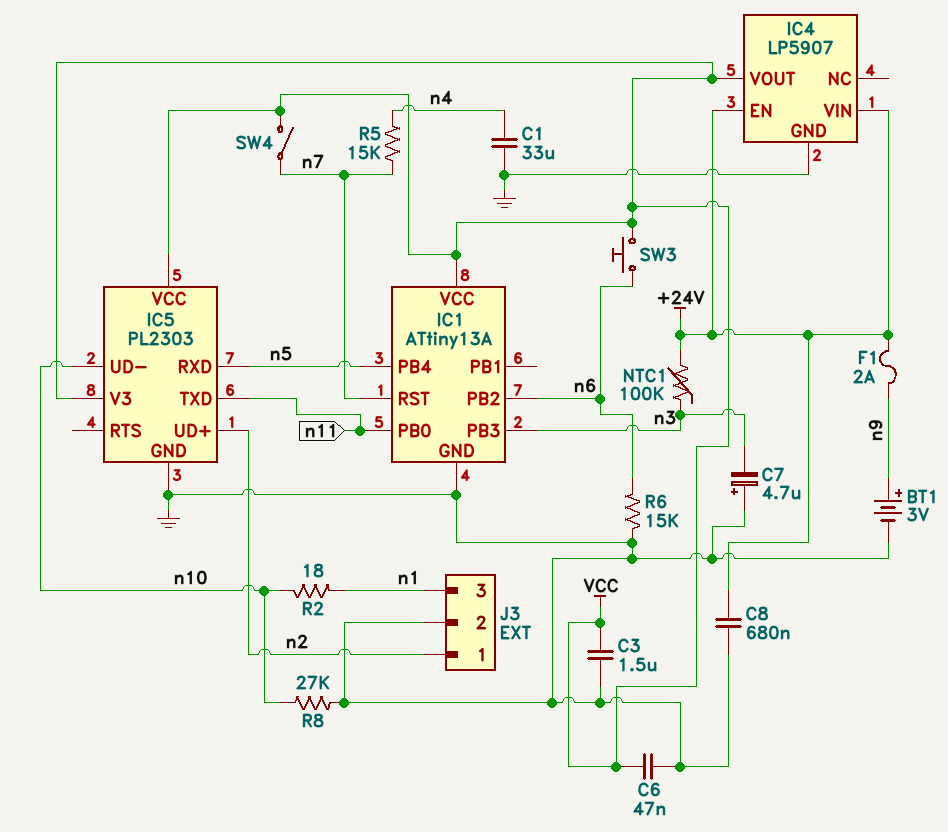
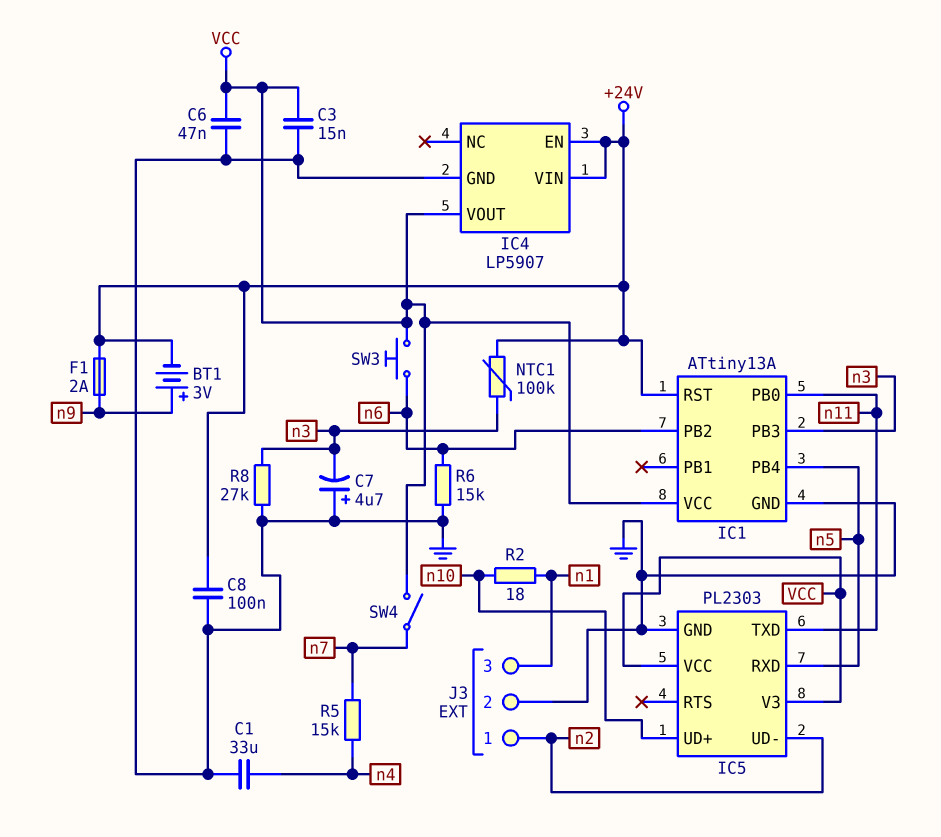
BT1: 3V (plus n9, minus GND) -> 3V (plus n9, minus +24V)
C3: 1.5uF (GND, VCC) -> 15nF (GND, VCC)
C8: 680nF (+24V, GND) -> 100nF (+24V, GND)
IC1 pin RST: n7 -> +24V
IC5 pin UD+: n2 -> n10
IC5 pin UD-: n10 -> n2
R8: 27k (GND, n10) -> 27k (GND, n3)

